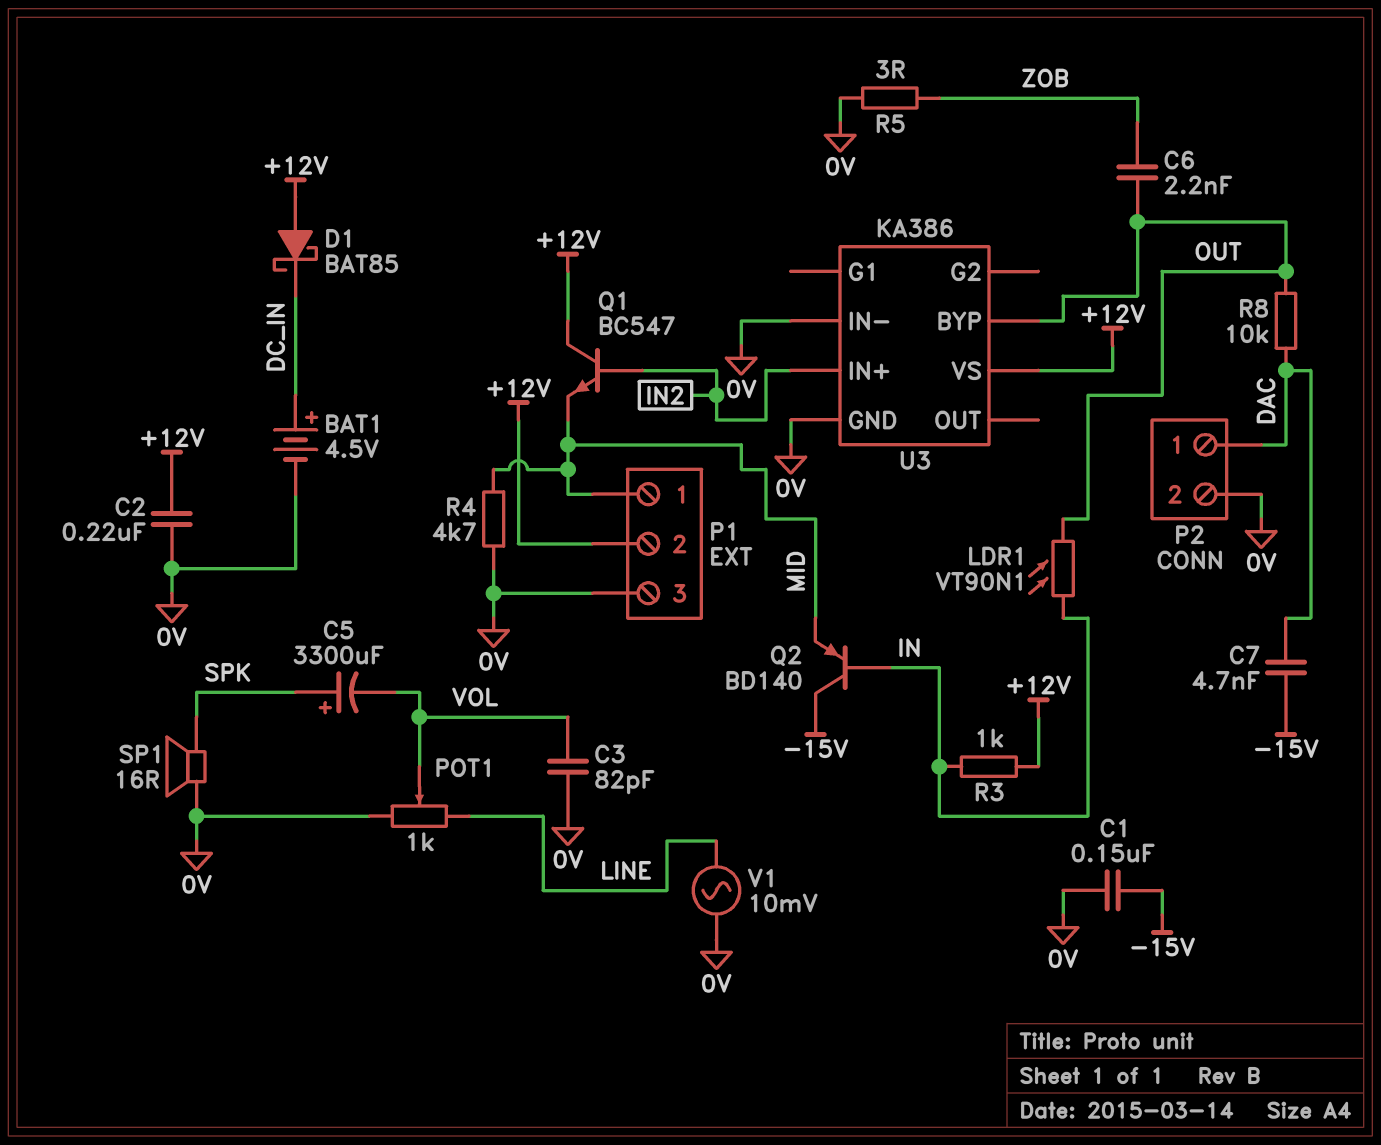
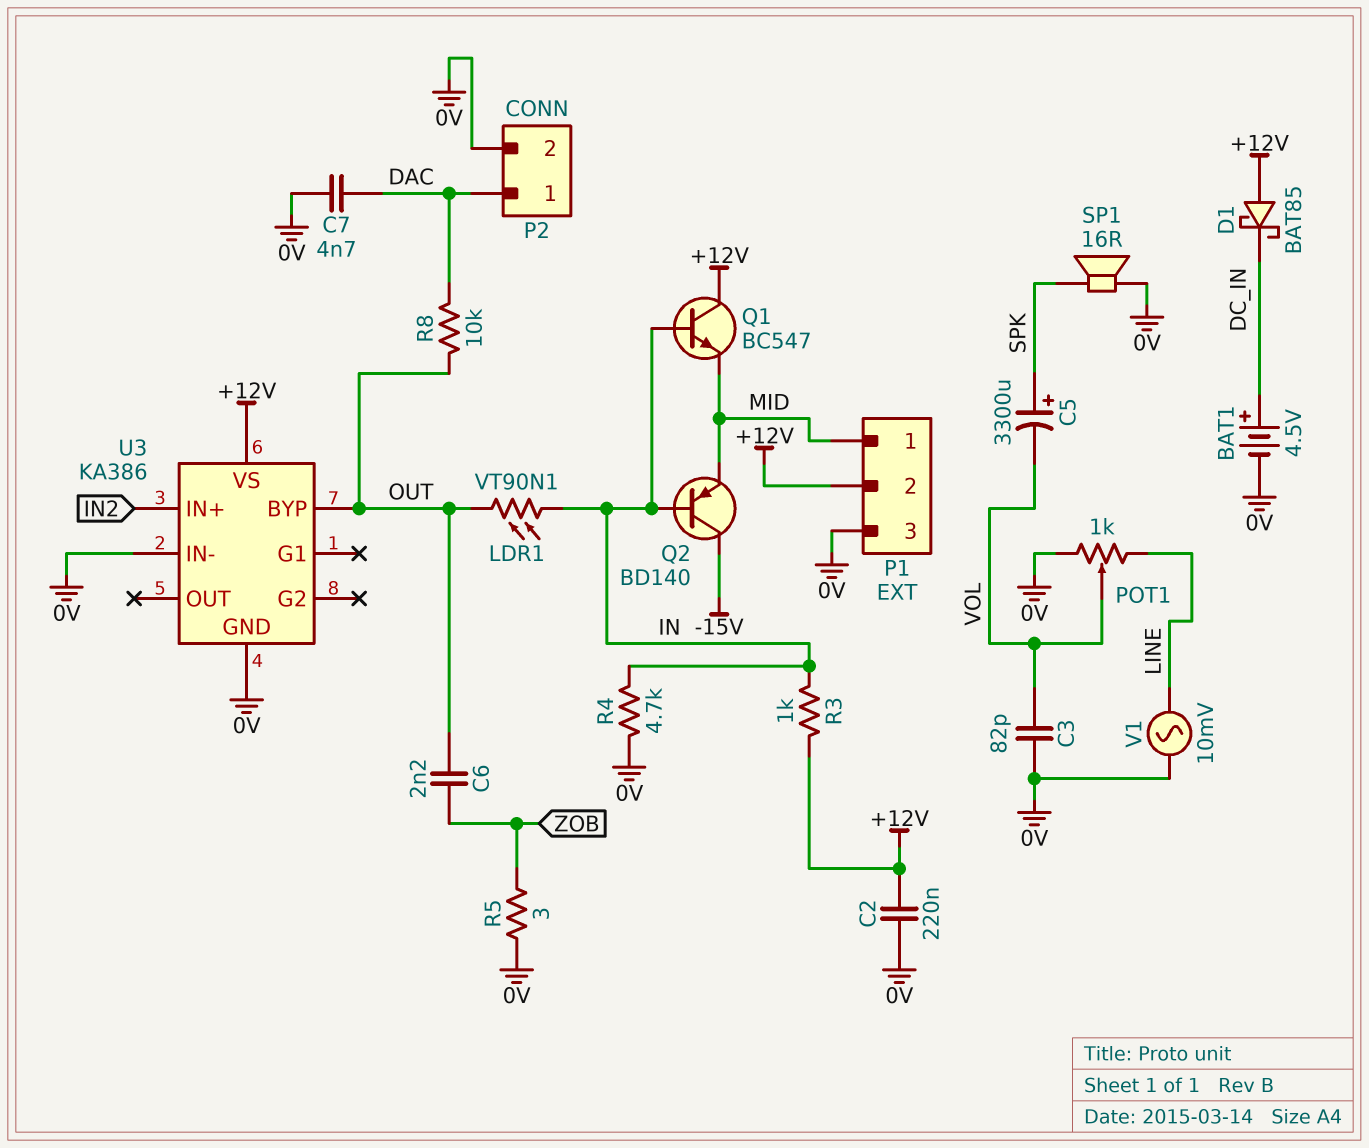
C1: 150nF (-15V, 0V) -> none
C7: 4.7nF (-15V, DAC) -> 4.7nF (0V, DAC)
Q1: NPN BC547 (B IN2, C +12V, E MID) -> NPN BC547 (B IN, C +12V, E MID)
R4: 4.7k (0V, MID) -> 4.7k (0V, IN)

